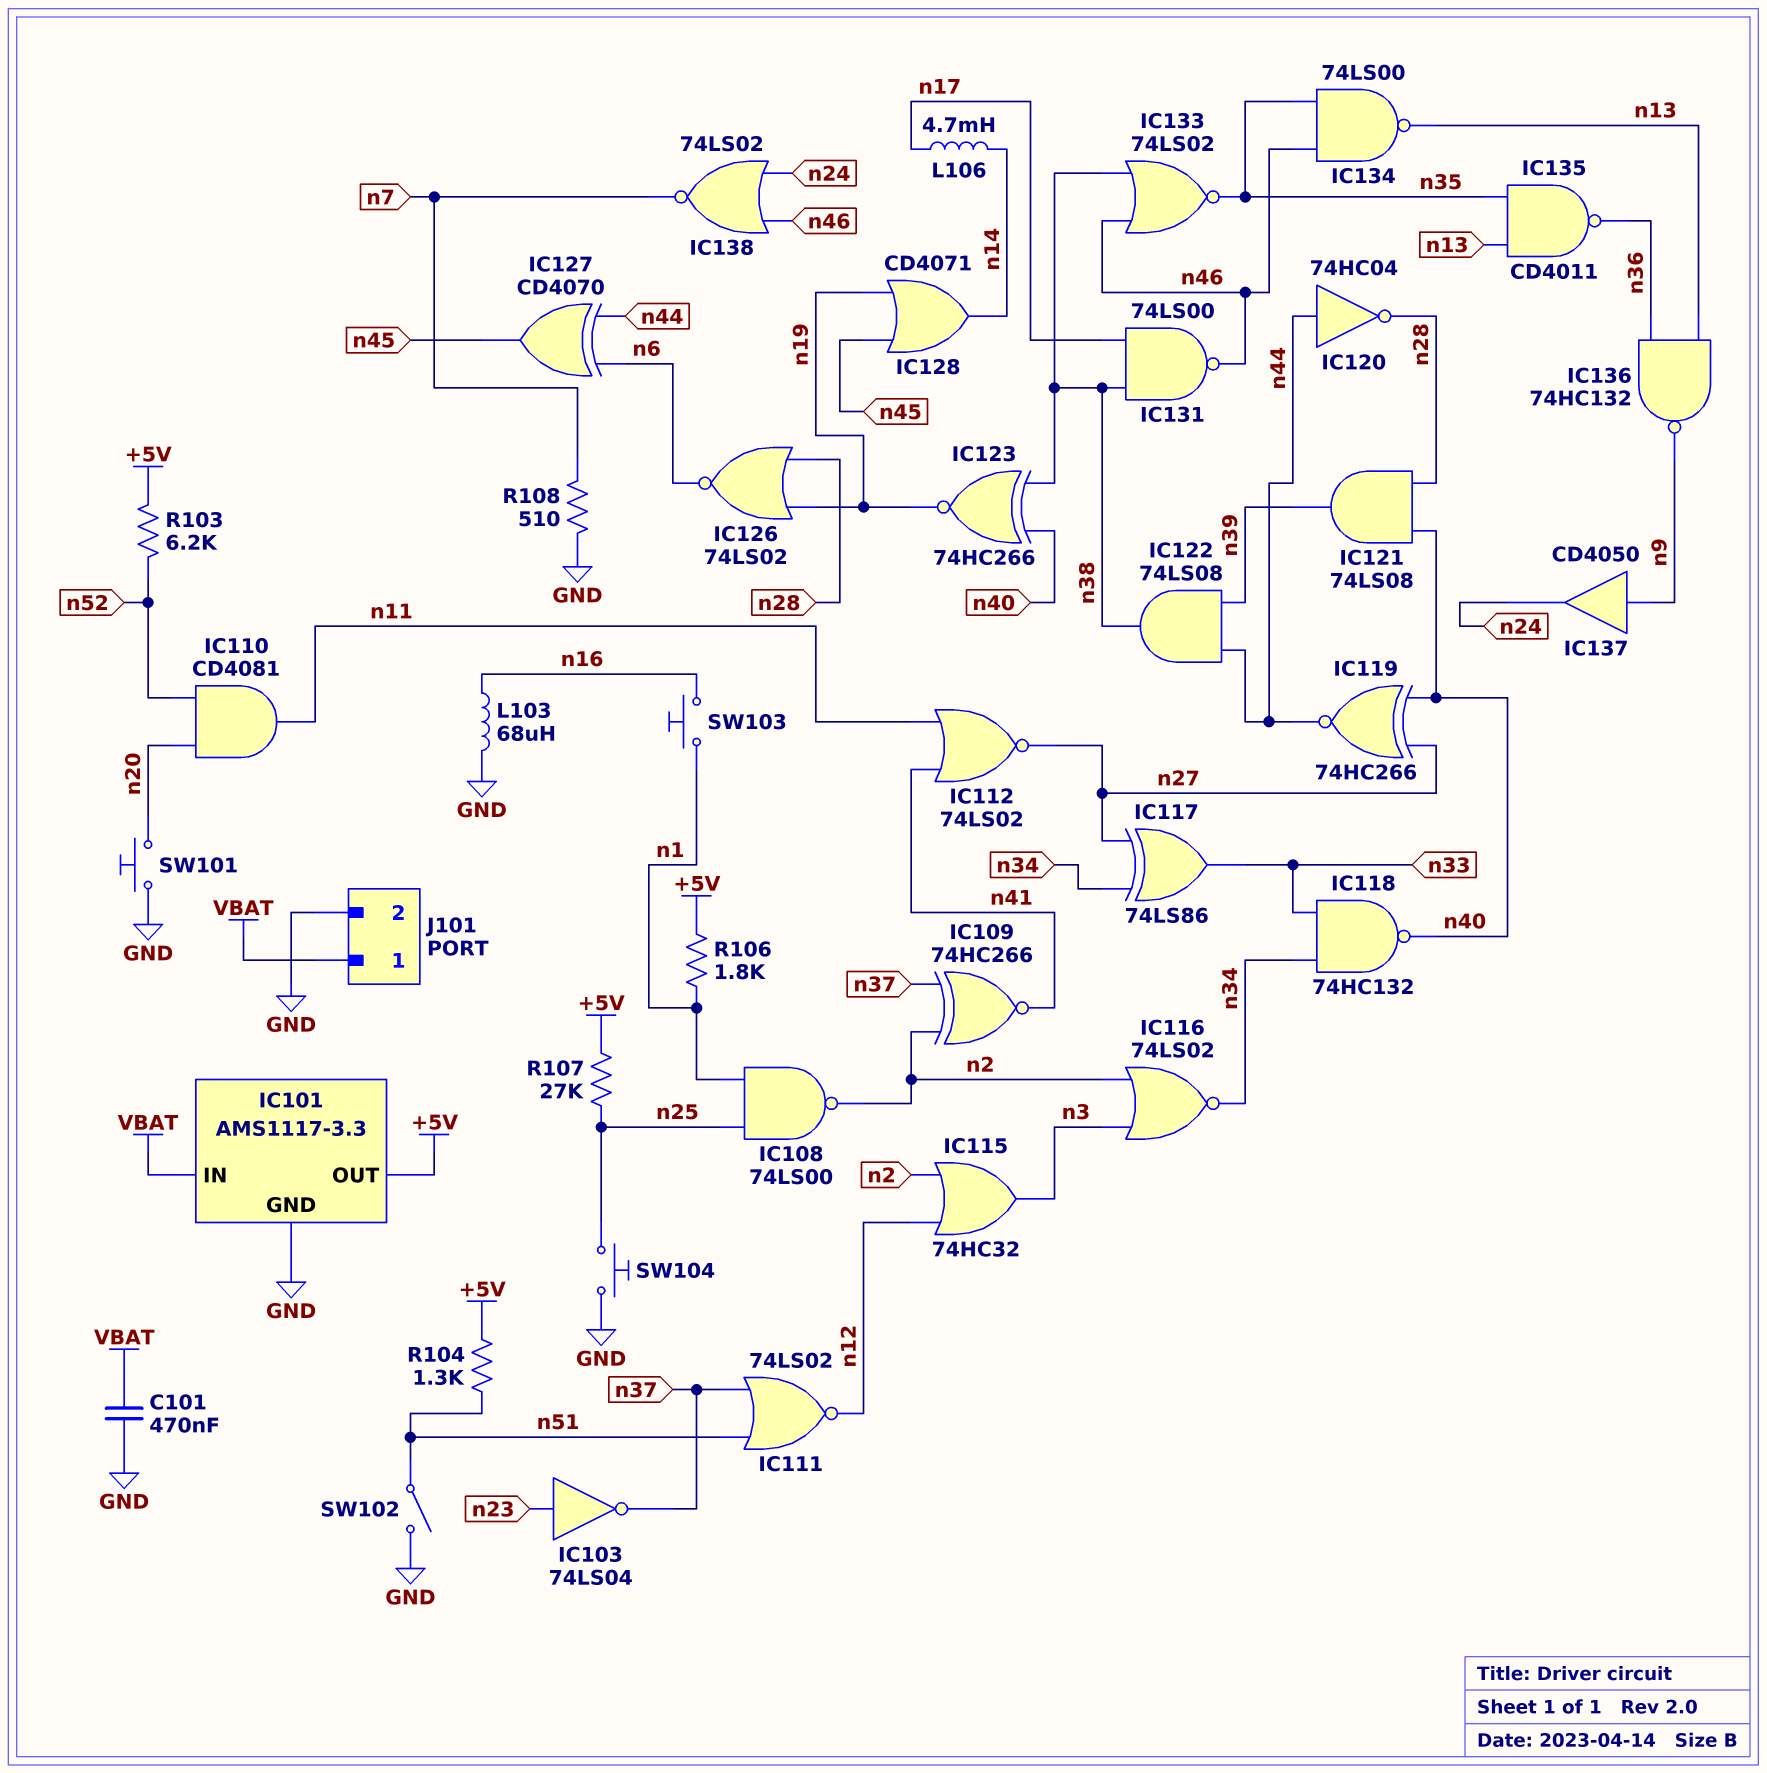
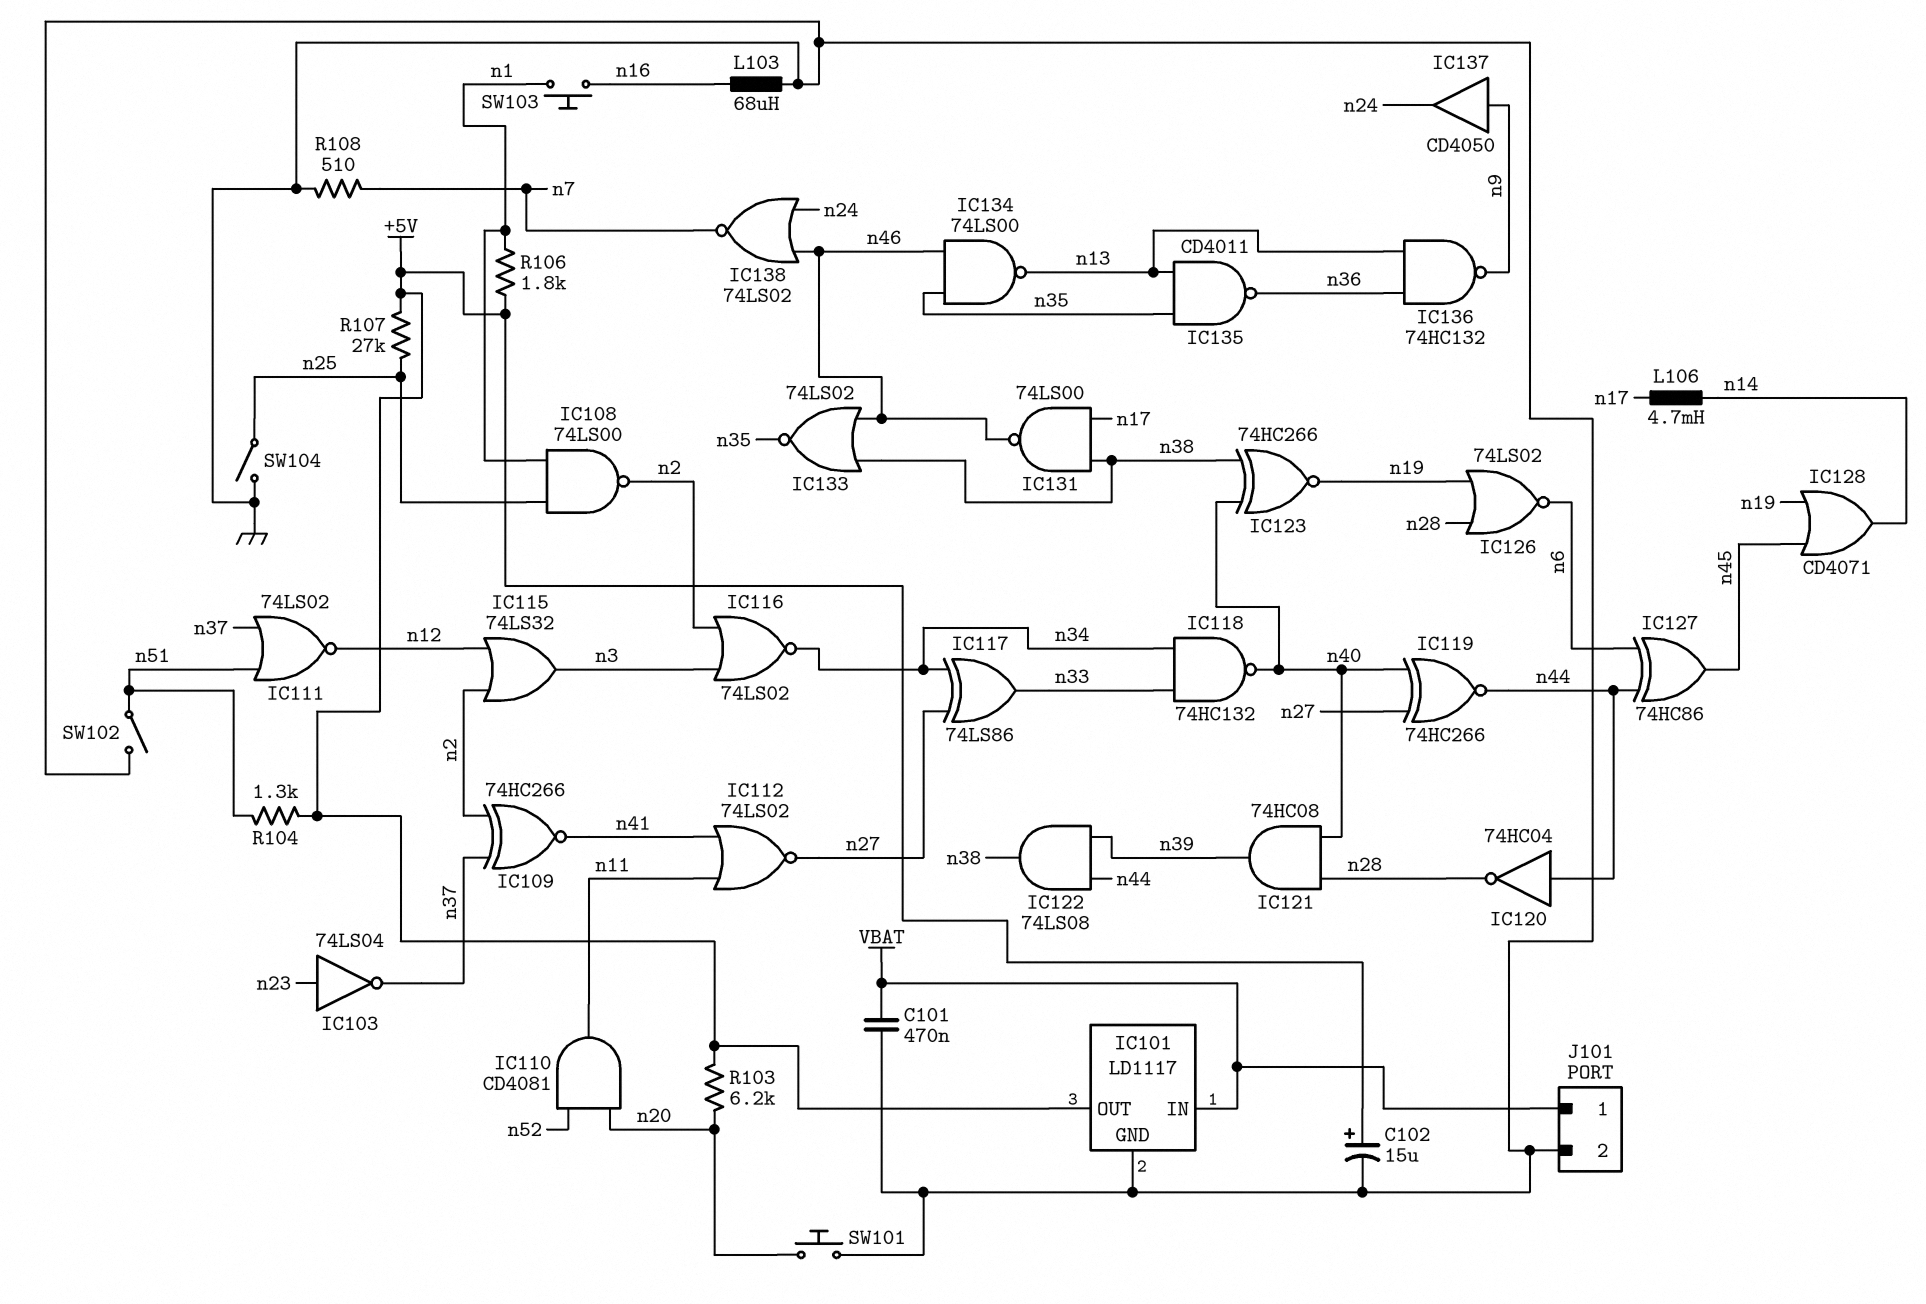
C102: none -> 15uF (plus +5V, minus GND)
IC101: AMS1117-3.3 -> LD1117
IC115: OR 74HC32 (in n2, in n12, out n3) -> OR 74LS32 (in n2, in n12, out n3)
IC121: AND 74LS08 (in n28, in n40, out n39) -> AND 74HC08 (in n28, in n40, out n39)
IC127: XOR CD4070 (in n6, in n44, out n45) -> XOR 74HC86 (in n6, in n44, out n45)
R103: 6.2k (+5V, n52) -> 6.2k (+5V, n20)
SW104: button (GND, n25) -> switch (GND, n25)

